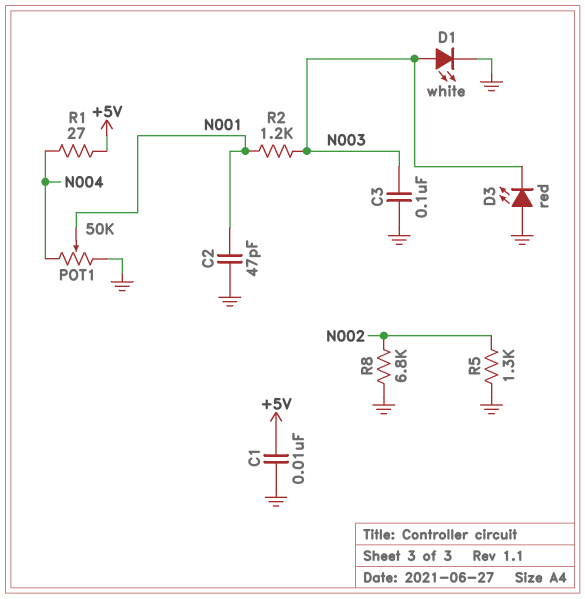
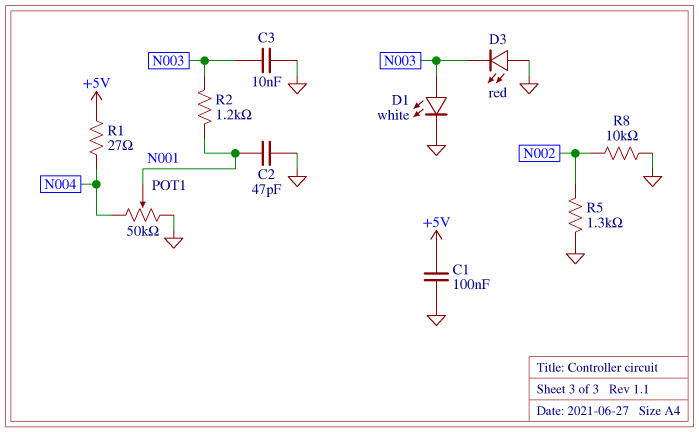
C1: 10nF (+5V, GND) -> 100nF (+5V, GND)
C3: 100nF (GND, N003) -> 10nF (GND, N003)
R8: 6.8k (GND, N002) -> 10k (GND, N002)

